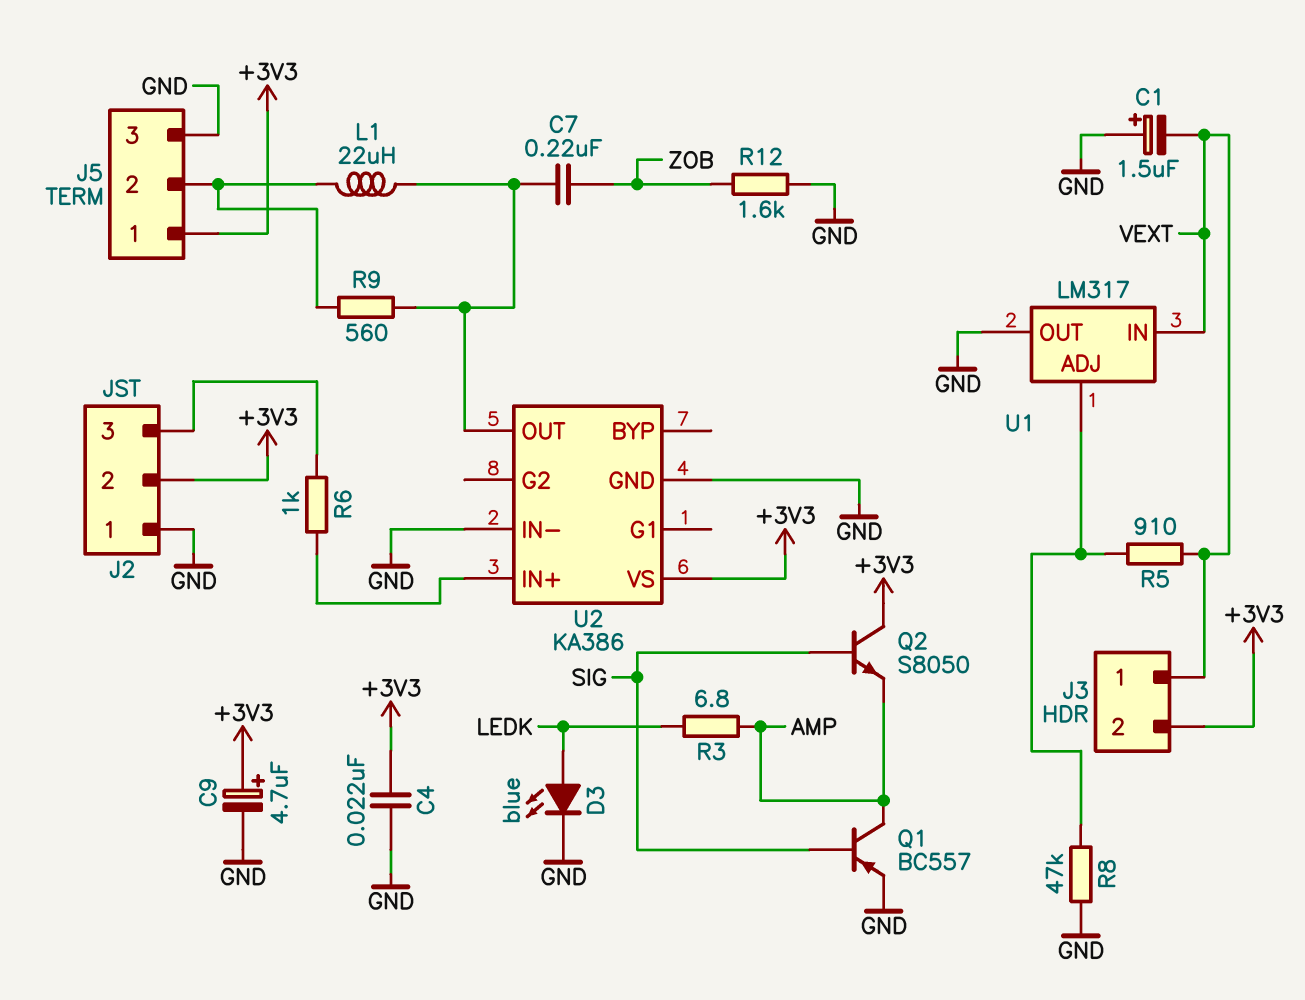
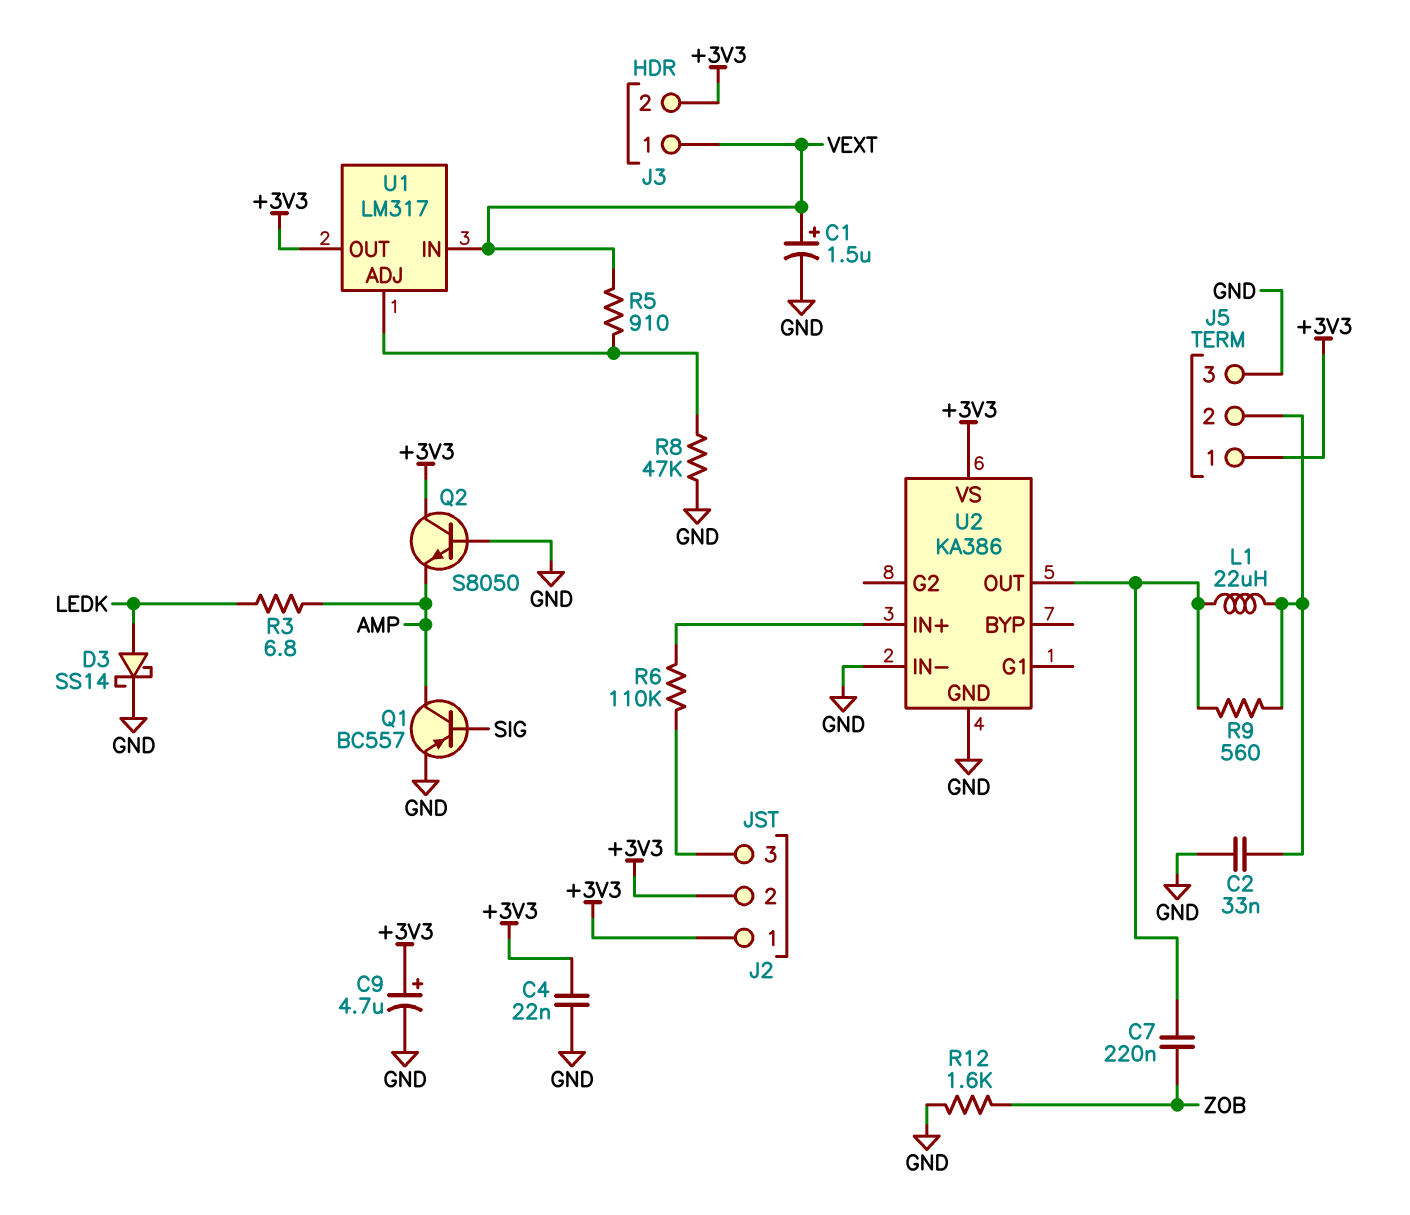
C1: 1.5uF (plus GND, minus VEXT) -> 1.5uF (plus VEXT, minus GND)
C2: none -> 33nF (GND, J5/2)
D3: LED blue (A LEDK, K GND) -> schottky SS14 (A LEDK, K GND)
J2 pin 1: GND -> +3V3
Q2: NPN S8050 (B SIG, C +3V3, E AMP) -> NPN S8050 (B GND, C +3V3, E AMP)
R6: 1k (J2/3, U2/IN+) -> 110k (J2/3, U2/IN+)
U1 pin OUT: GND -> +3V3

